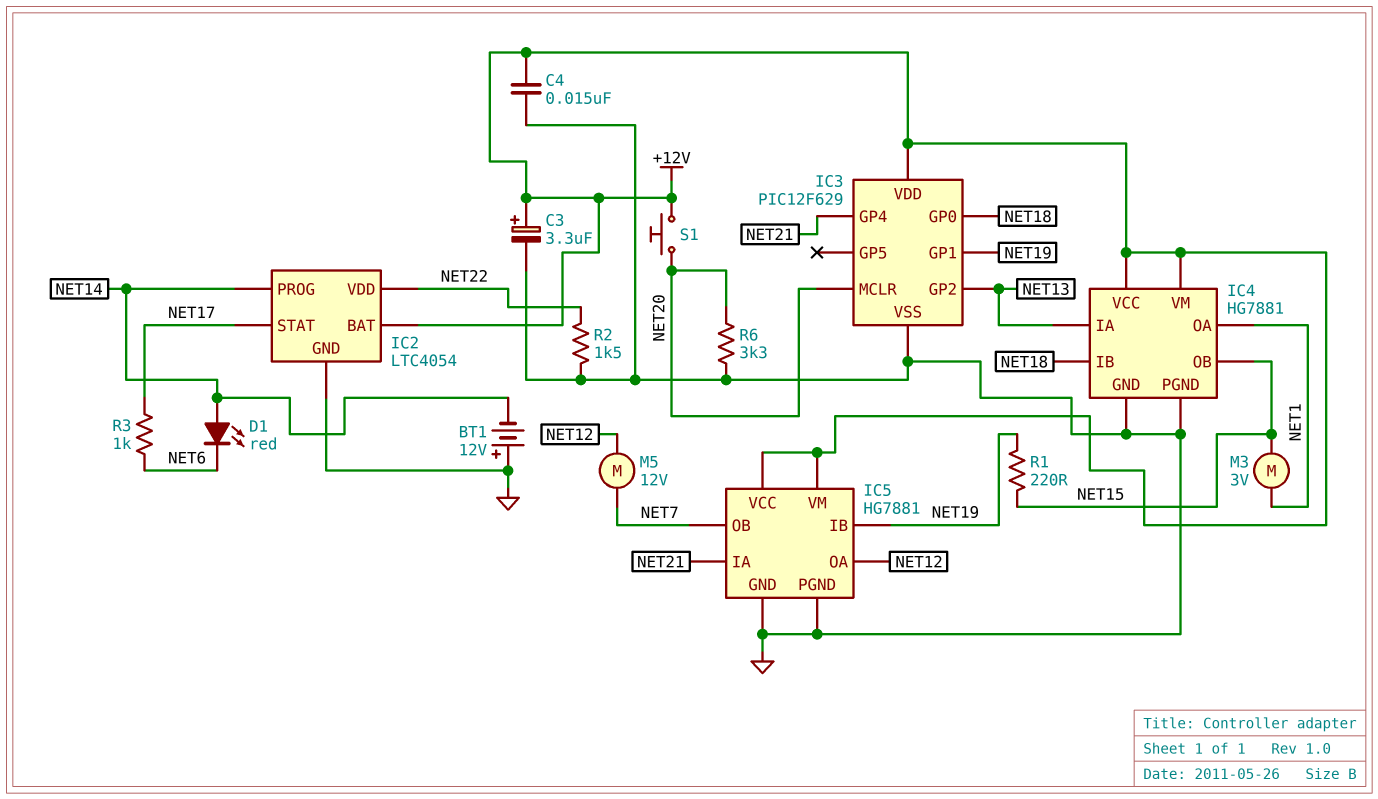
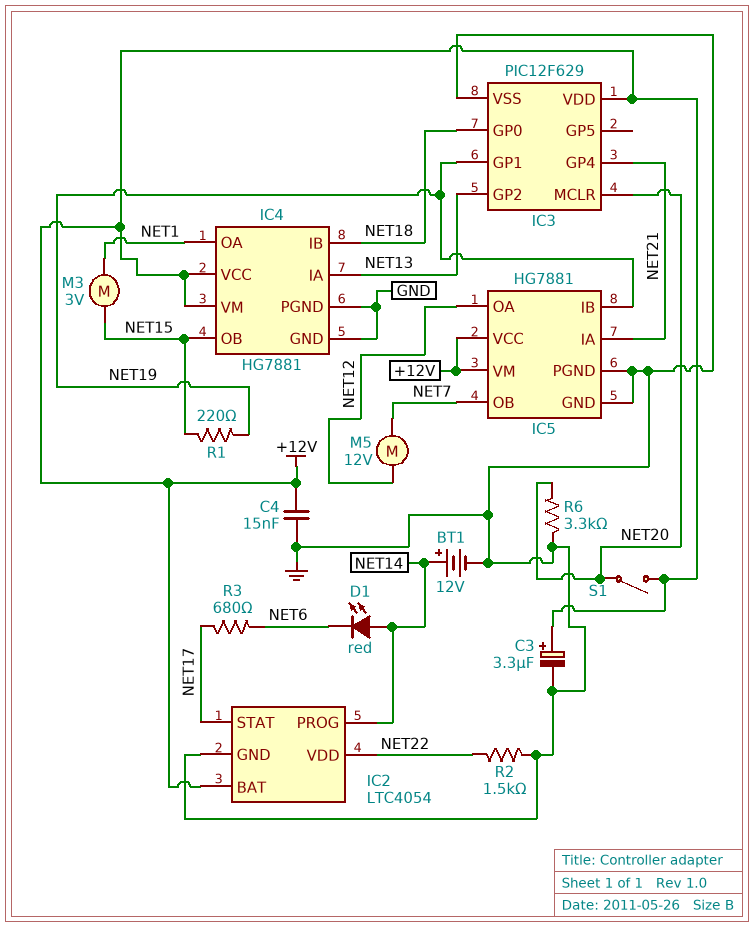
BT1: 12V (plus GND, minus NET14) -> 12V (plus NET14, minus GND)
R3: 1k (NET6, NET17) -> 680 (NET6, NET17)
S1: button (+12V, NET20) -> switch (+12V, NET20)

